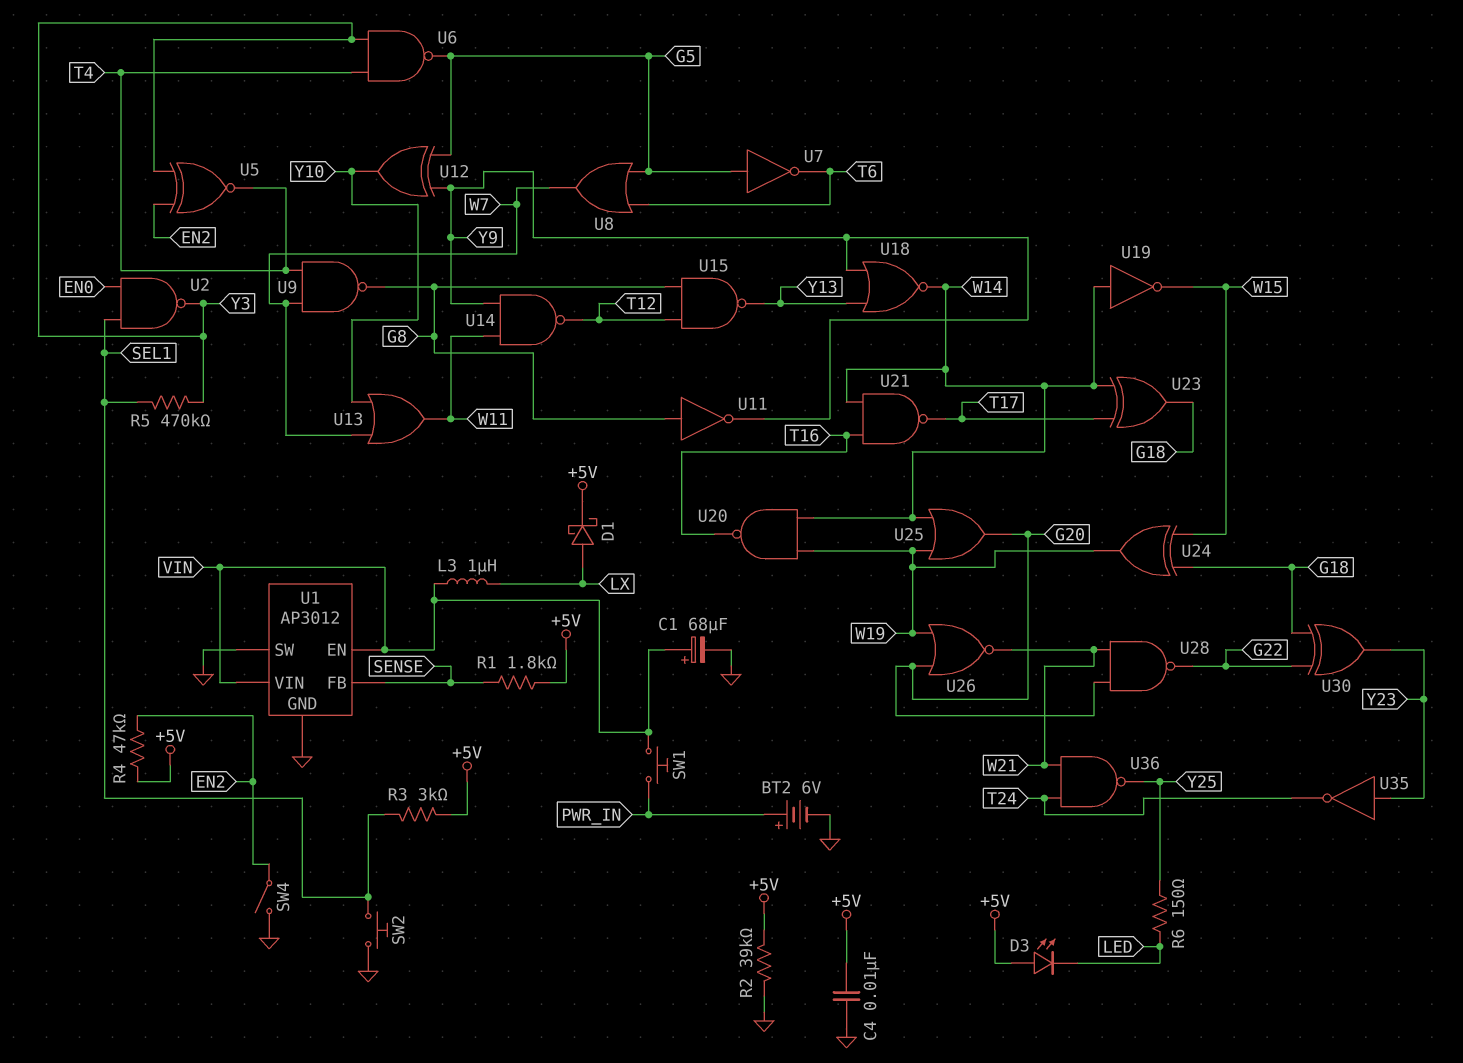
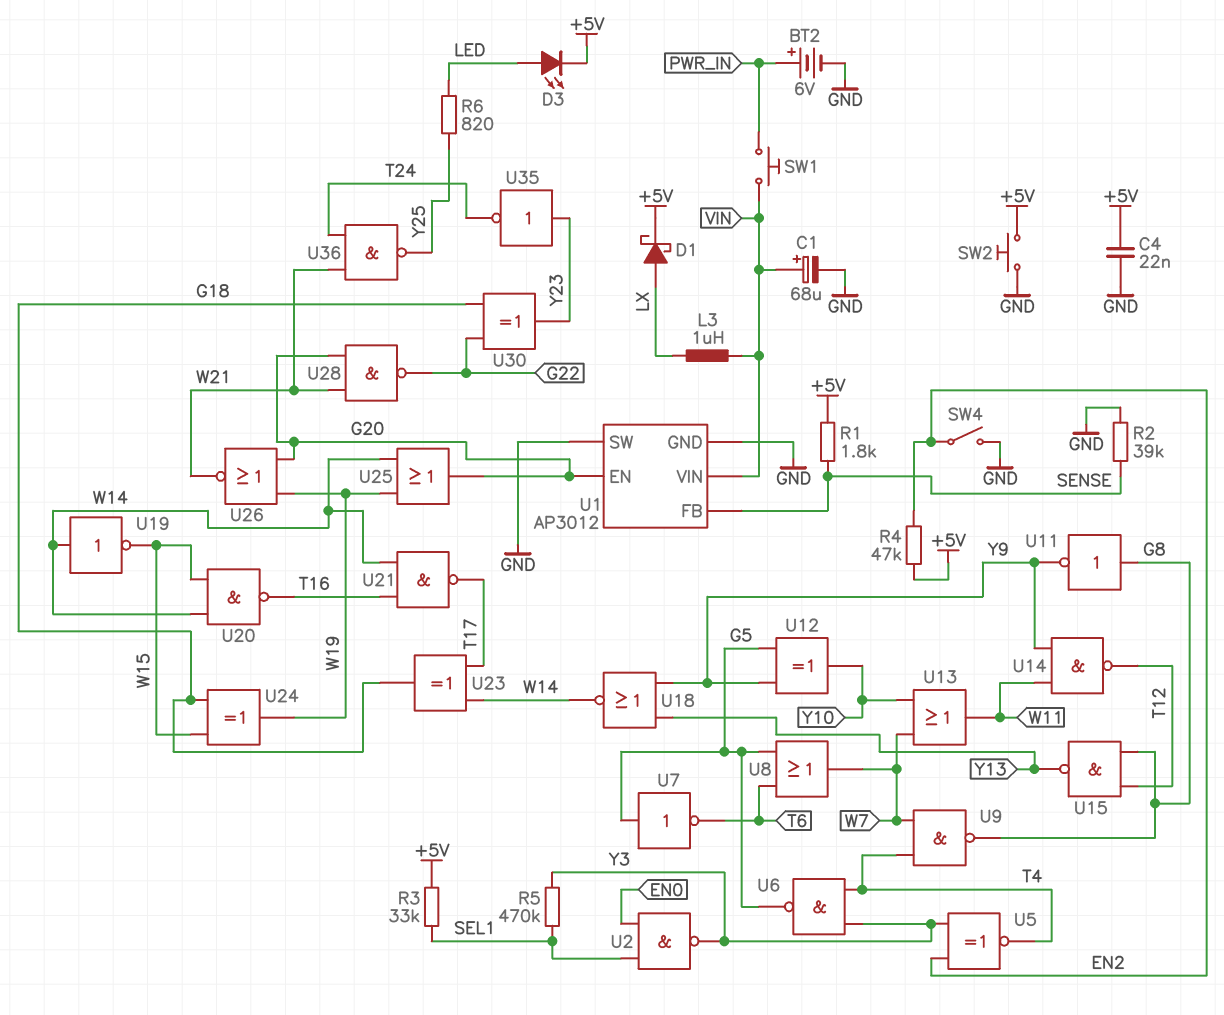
C4: 10nF (+5V, GND) -> 22nF (+5V, GND)
D3: LED (A +5V, K LED) -> LED (A LED, K +5V)
R2: 39k (+5V, GND) -> 39k (GND, SENSE)
R3: 3k (+5V, SEL1) -> 33k (+5V, SEL1)
R6: 150 (LED, Y25) -> 820 (LED, Y25)
SW2: button (GND, SEL1) -> button (+5V, GND)
U1 pin EN: VIN -> G20
U20: NAND (in W14, in W19, out T16) -> NAND (in W14, in W15, out T16)

